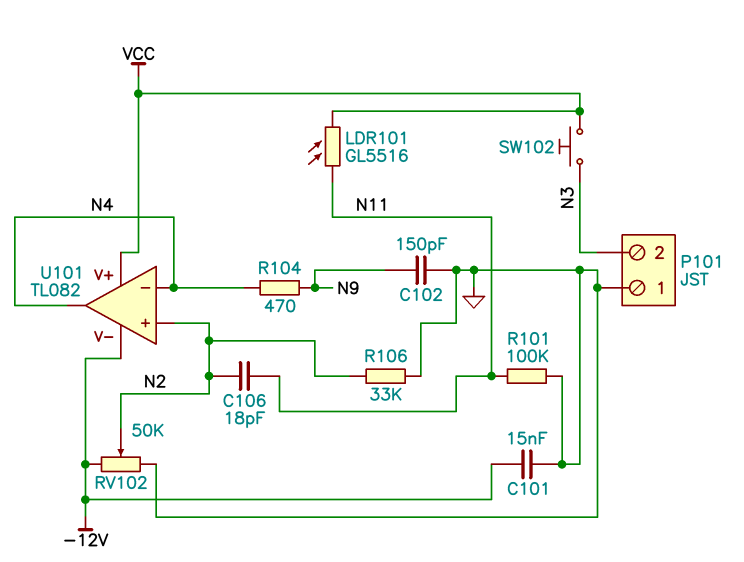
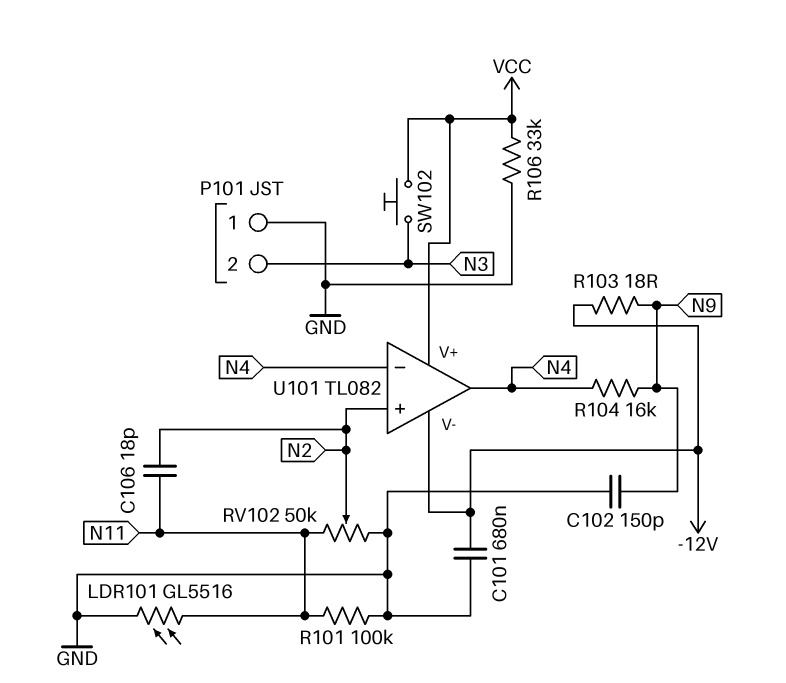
C101: 15nF (-12V, GND) -> 680nF (-12V, GND)
LDR101: GL5516 (N11, VCC) -> GL5516 (GND, N11)
R103: none -> 18 (-12V, N9)
R104: 470 (N4, N9) -> 16k (N4, N9)
R106: 33k (GND, N2) -> 33k (GND, VCC)
RV102: 50k (-12V, GND, wiper N2) -> 50k (GND, N11, wiper N2)

